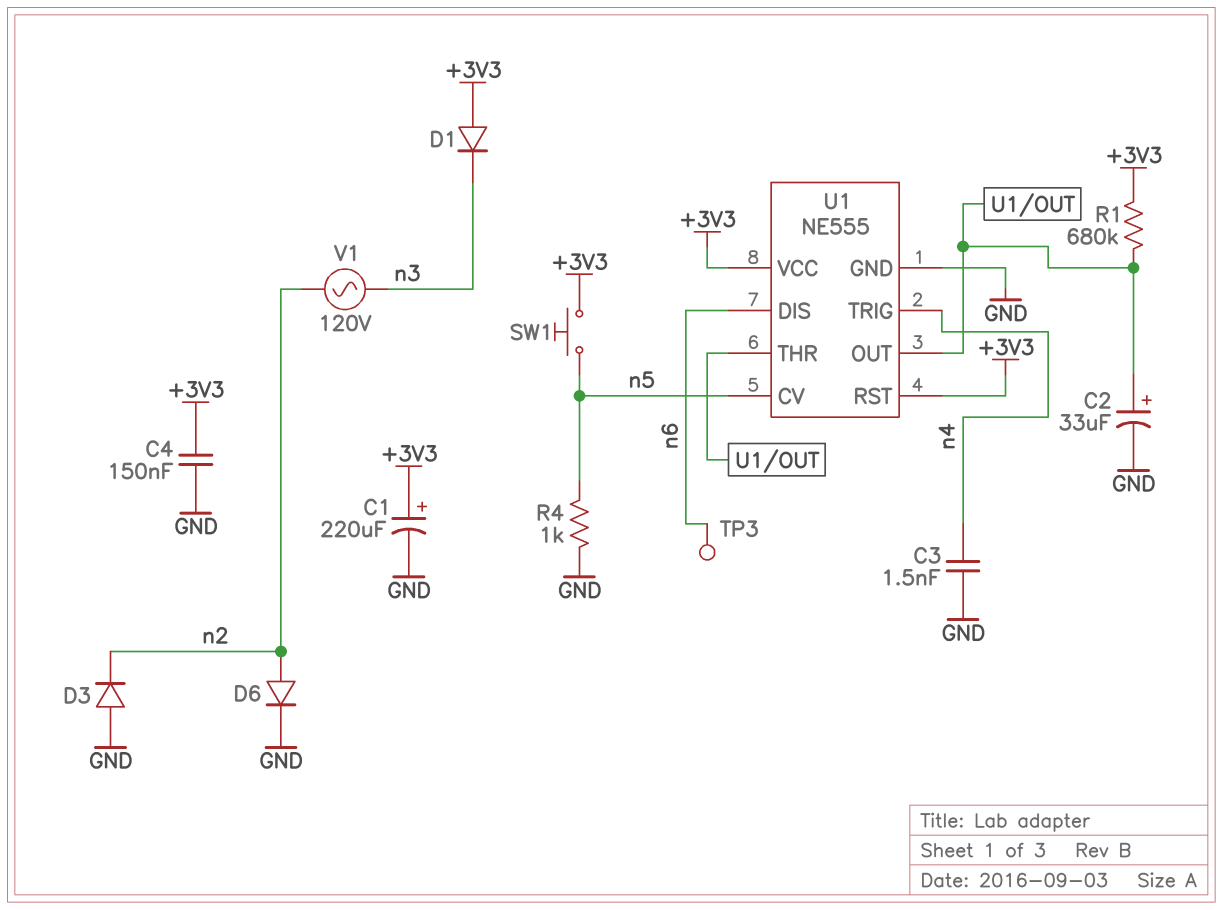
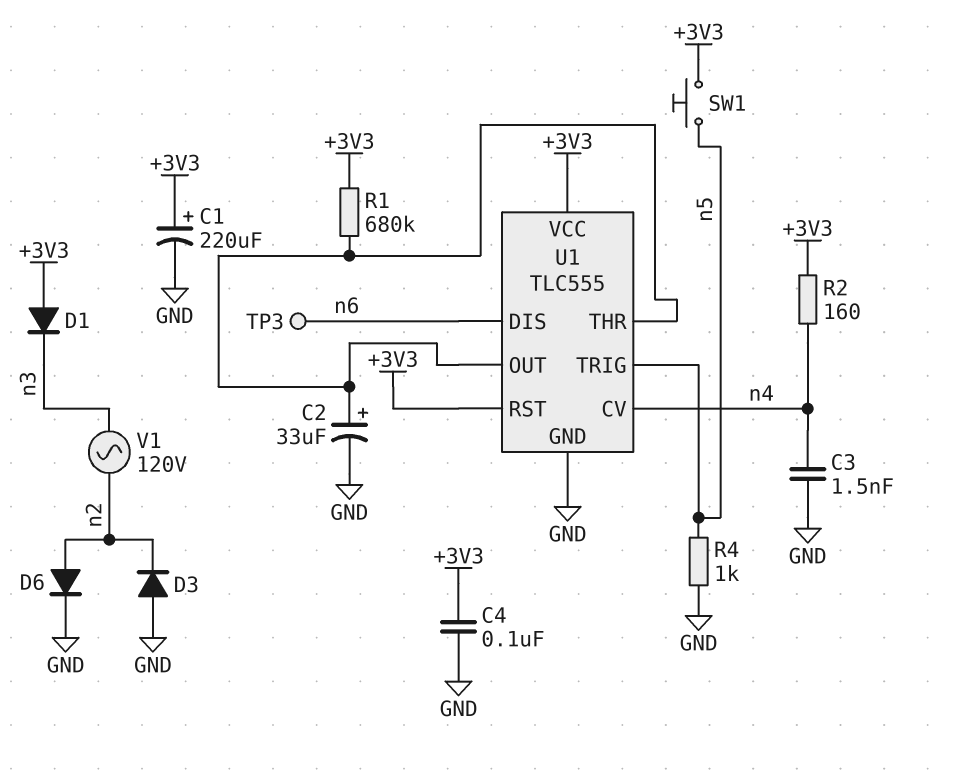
C4: 150nF (+3V3, GND) -> 100nF (+3V3, GND)
R2: none -> 160 (+3V3, n4)
U1: NE555 -> TLC555
U1 pin CV: n5 -> n4
U1 pin TRIG: n4 -> n5

